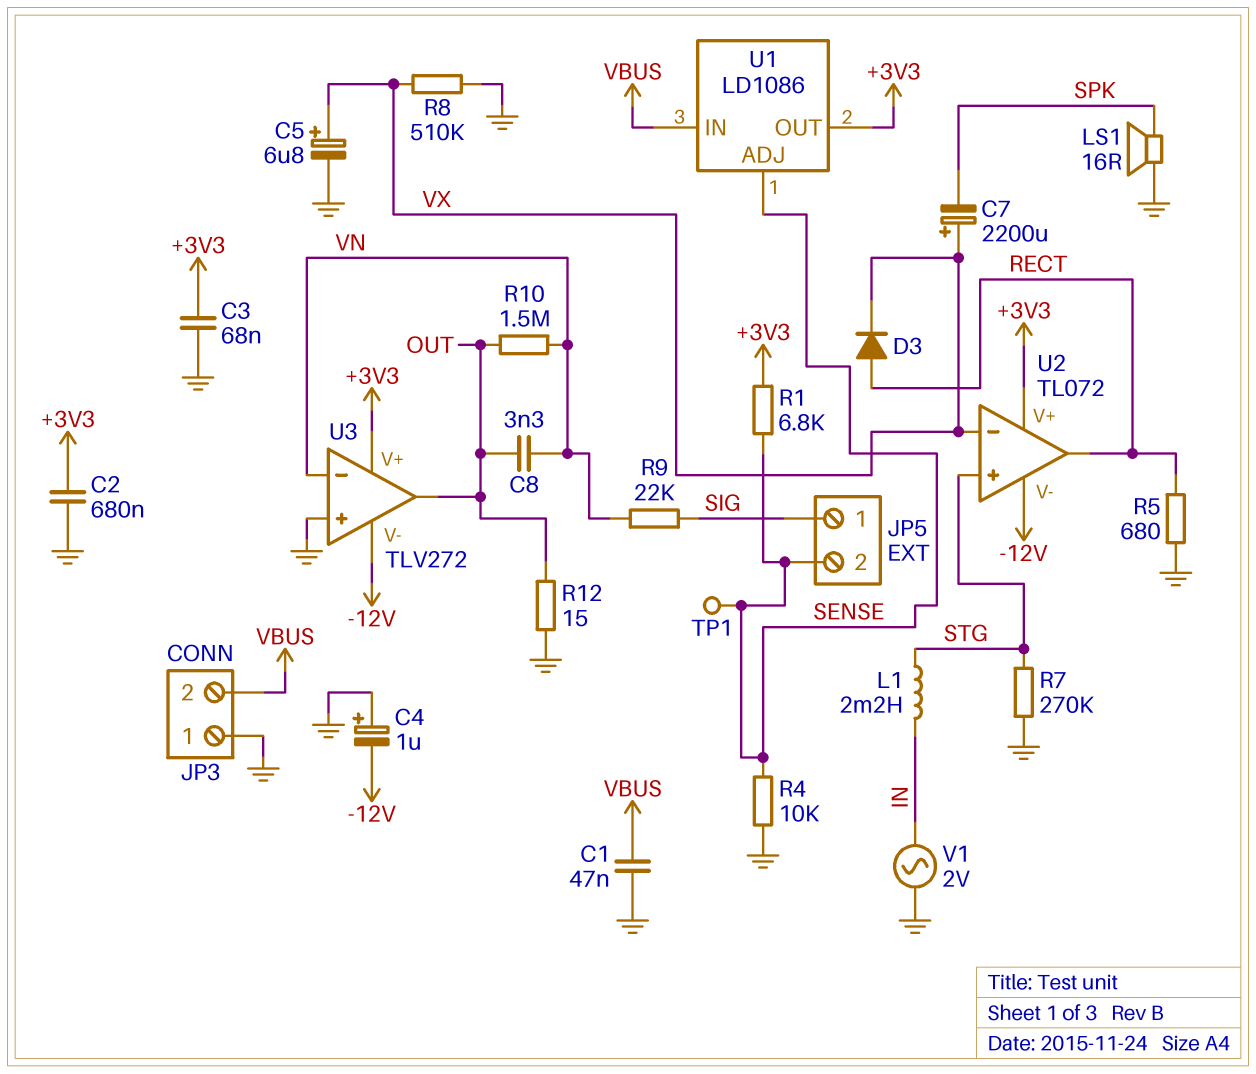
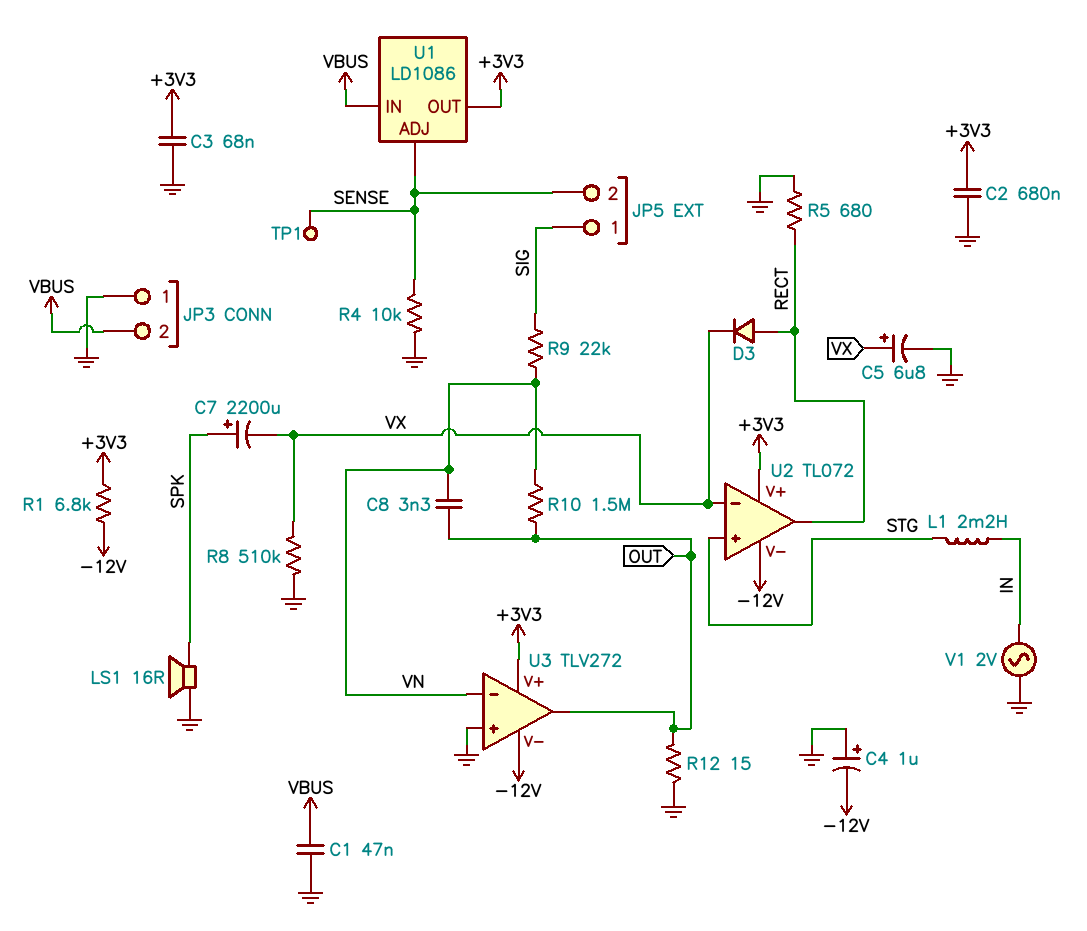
C7: 2200uF (plus VX, minus SPK) -> 2200uF (plus SPK, minus VX)
R1: 6.8k (+3V3, SENSE) -> 6.8k (+3V3, -12V)
R7: 270k (GND, STG) -> none

